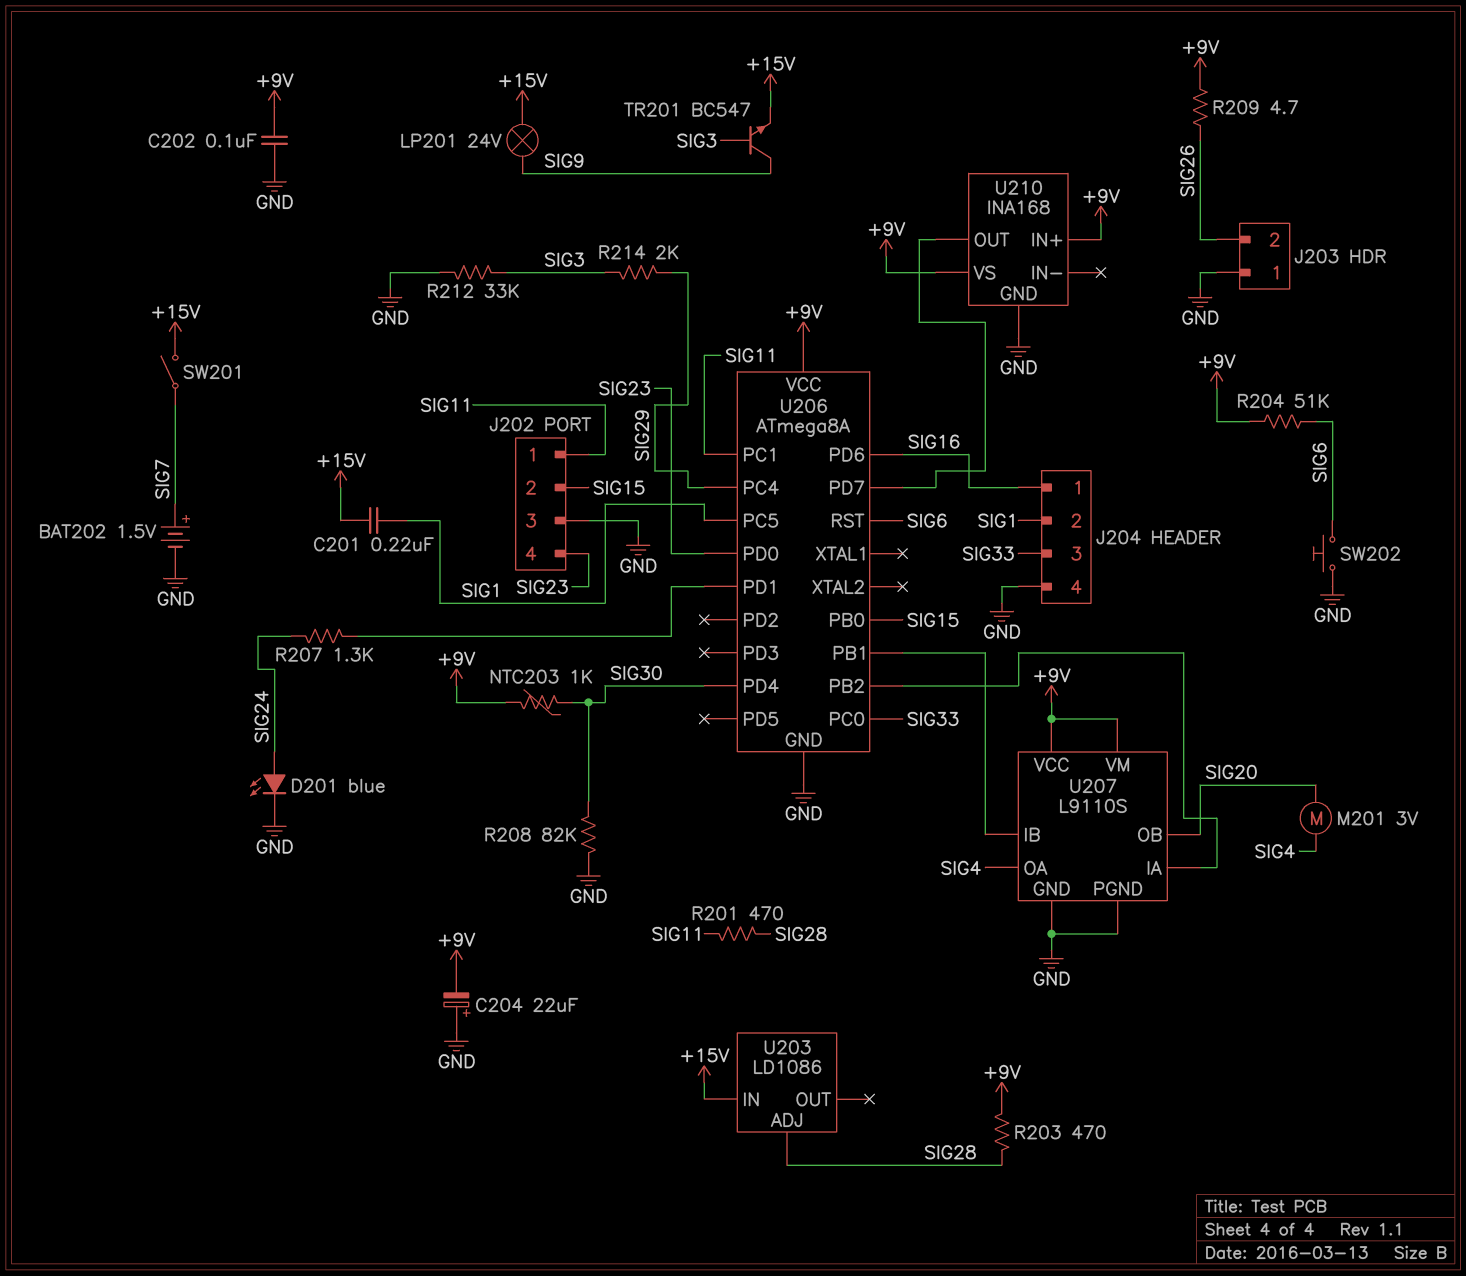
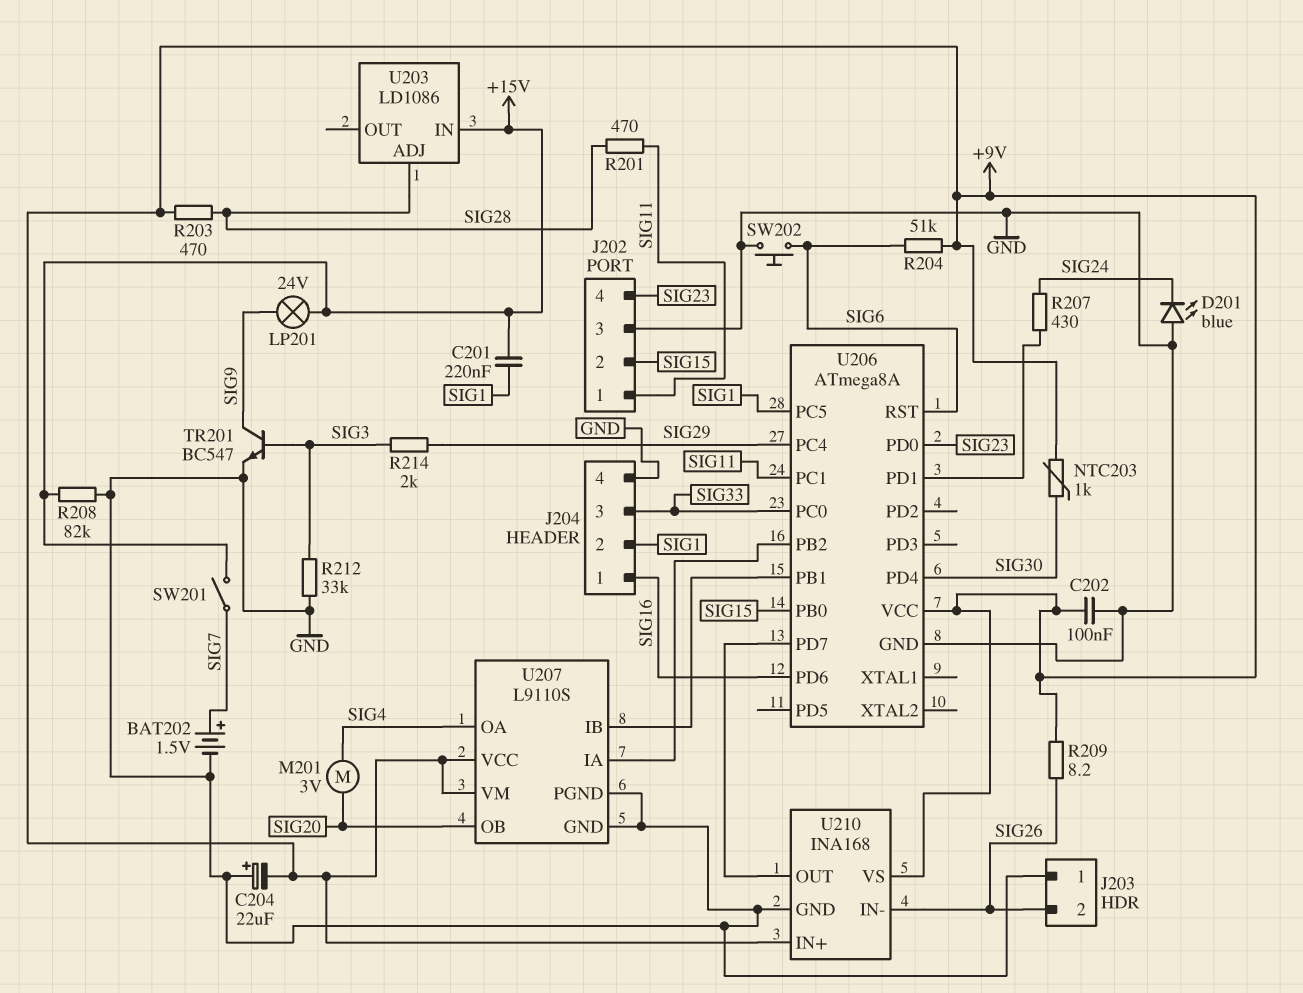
D201: LED blue (A SIG24, K GND) -> LED blue (A GND, K SIG24)
R207: 1.3k (SIG24, U206/PD1) -> 430 (SIG24, U206/PD1)
R208: 82k (GND, SIG30) -> 82k (+15V, GND)
R209: 4.7 (+9V, SIG26) -> 8.2 (+9V, SIG26)
TR201: NPN BC547 (B SIG3, C SIG9, E +15V) -> NPN BC547 (B SIG3, C SIG9, E GND)
U210 pin IN-: none -> SIG26

